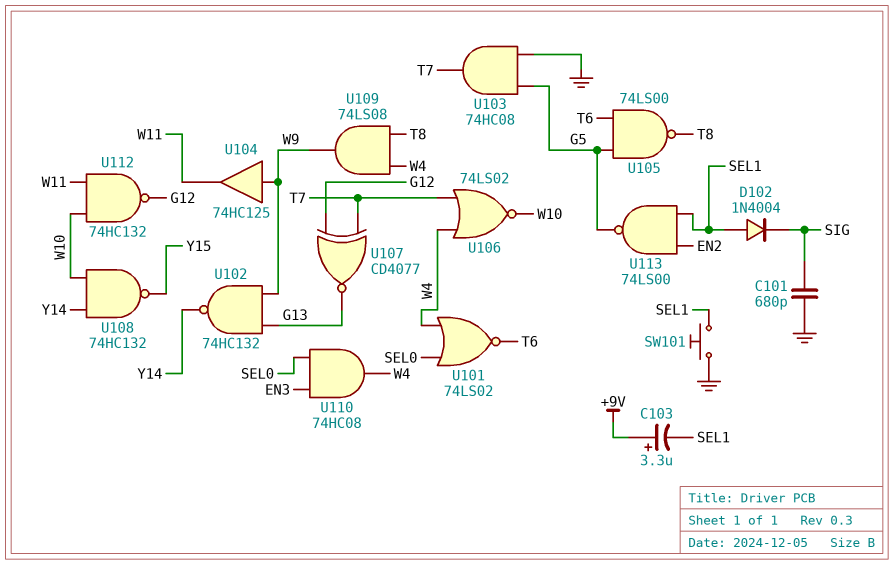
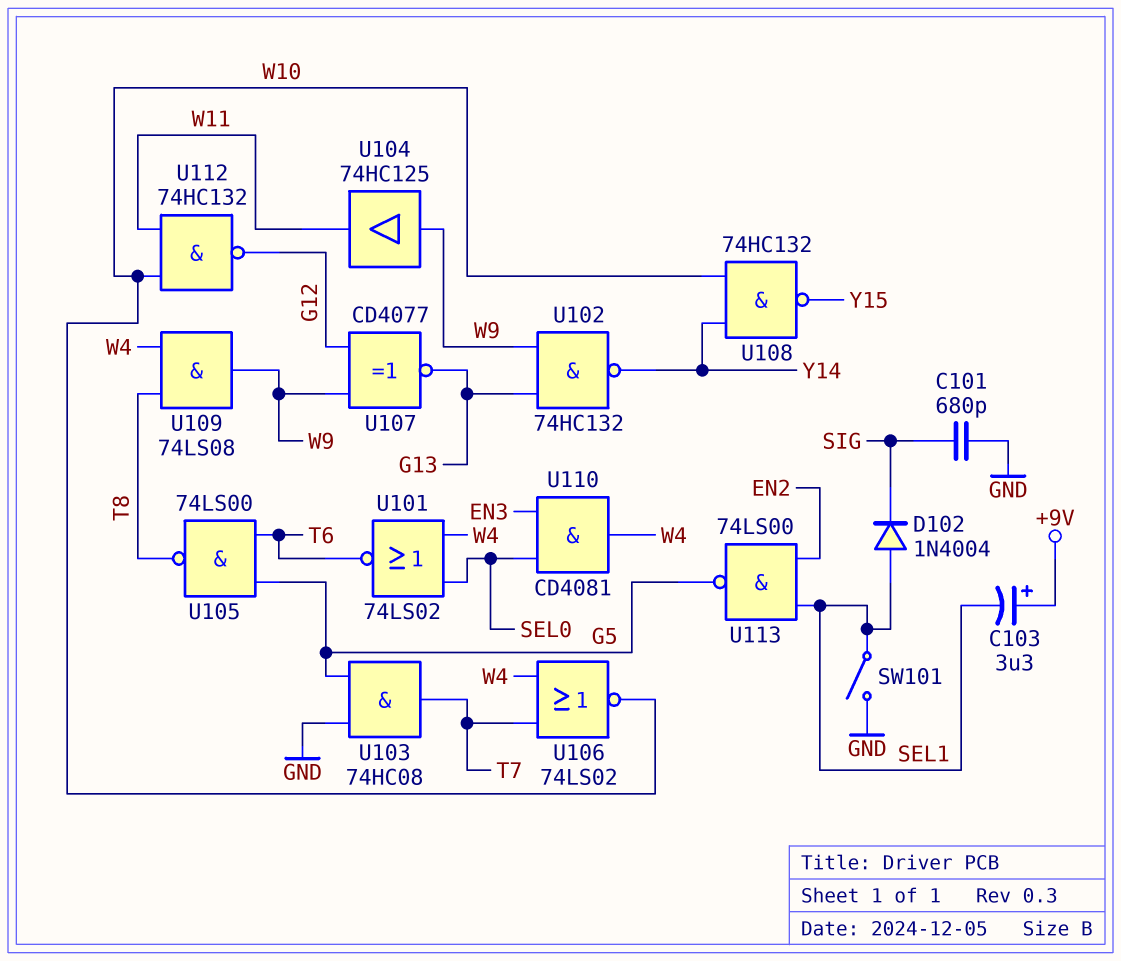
SW101: button (GND, SEL1) -> switch (GND, SEL1)
U107: XNOR CD4077 (in G12, in T7, out G13) -> XNOR CD4077 (in G12, in W9, out G13)
U110: AND 74HC08 (in EN3, in SEL0, out W4) -> AND CD4081 (in EN3, in SEL0, out W4)

